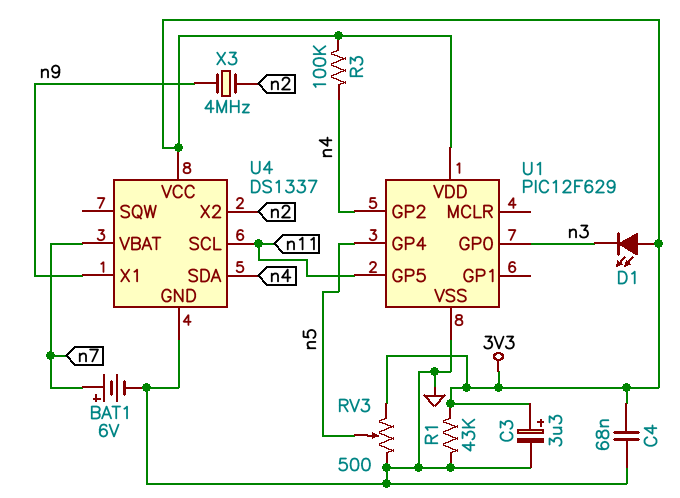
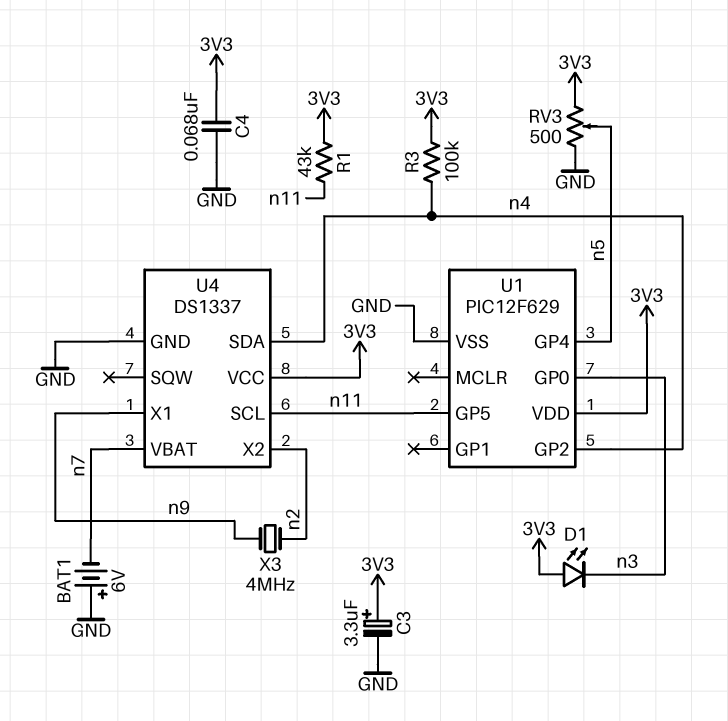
BAT1: 6V (plus n7, minus GND) -> 6V (plus GND, minus n7)
R1: 43k (3V3, GND) -> 43k (3V3, n11)

